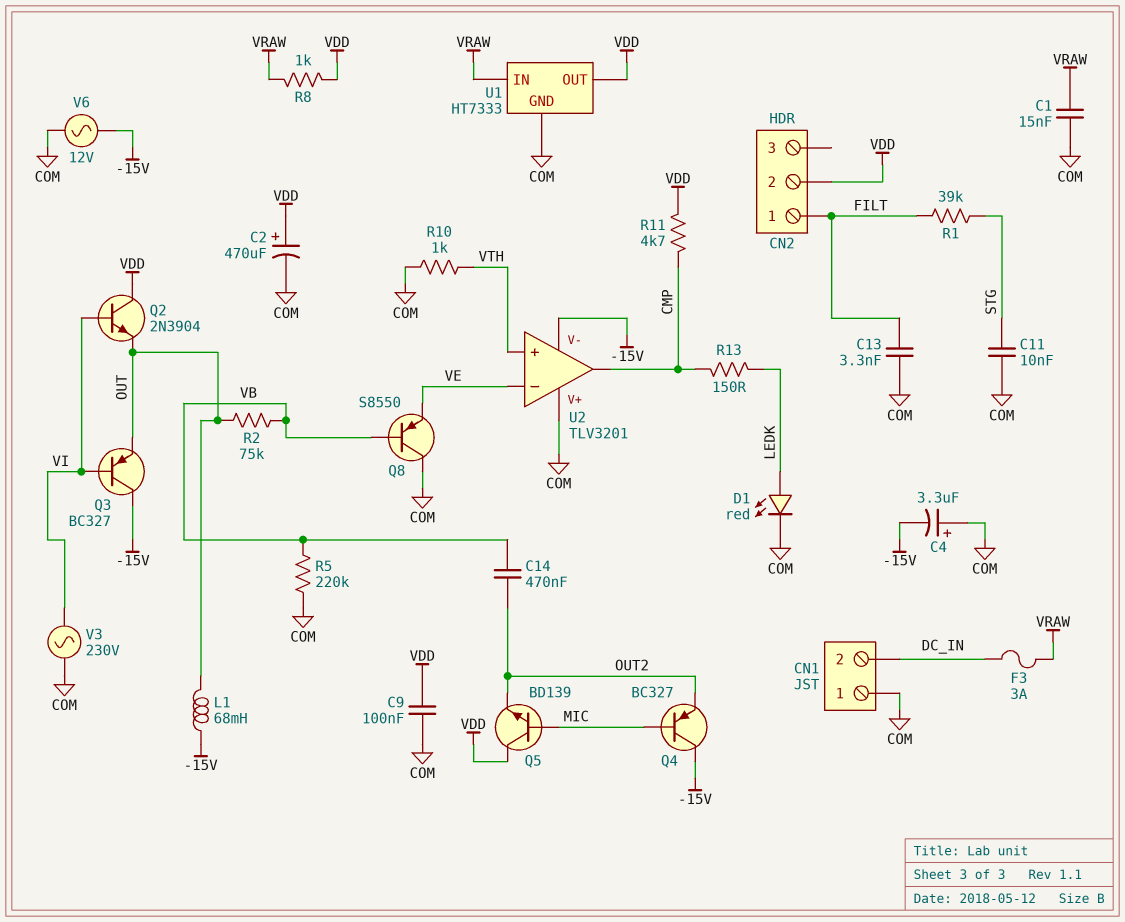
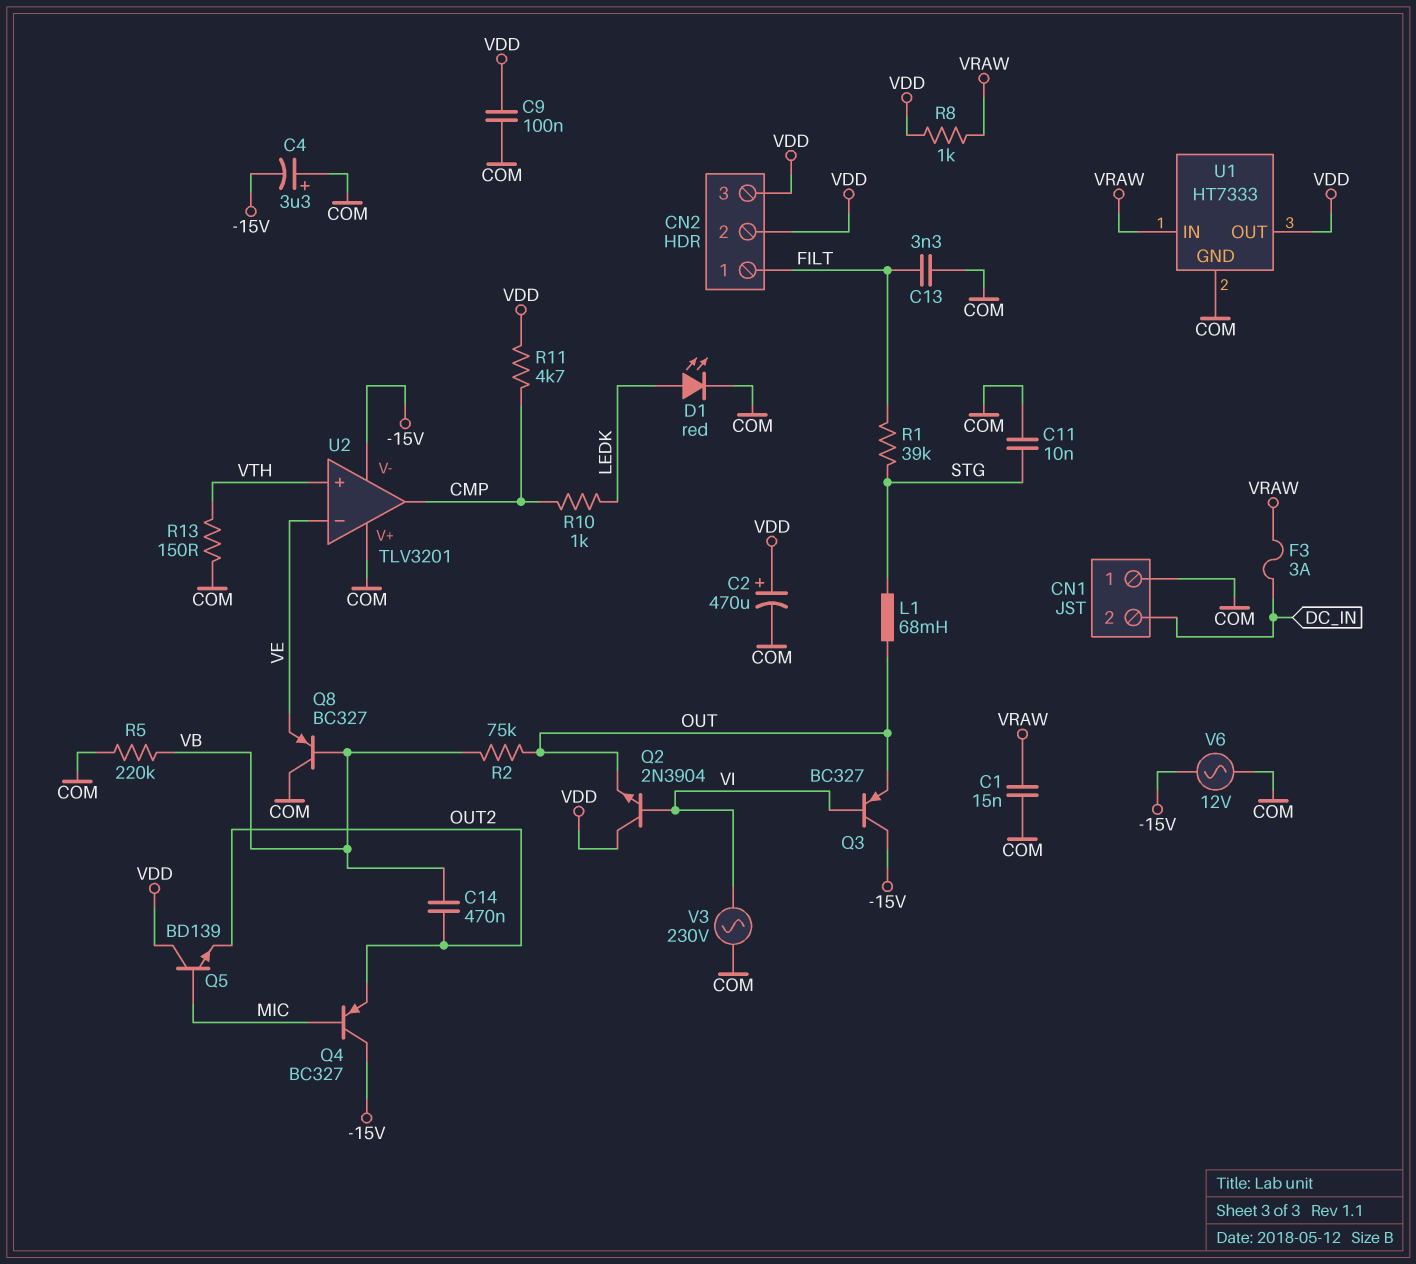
CN2 pin 3: none -> VDD
L1: 68mH (-15V, OUT) -> 68mH (OUT, STG)
Q8: PNP S8550 (B VB, C COM, E VE) -> PNP BC327 (B VB, C COM, E VE)
R10: 1k (COM, VTH) -> 1k (CMP, LEDK)
R13: 150 (CMP, LEDK) -> 150 (COM, VTH)

